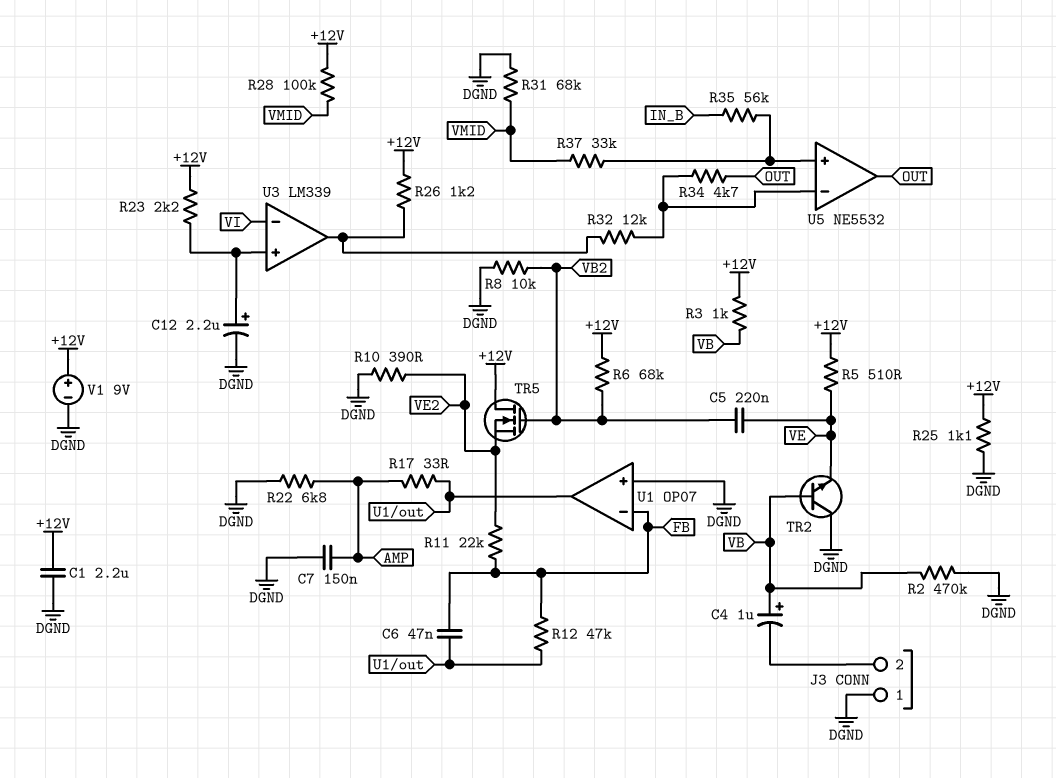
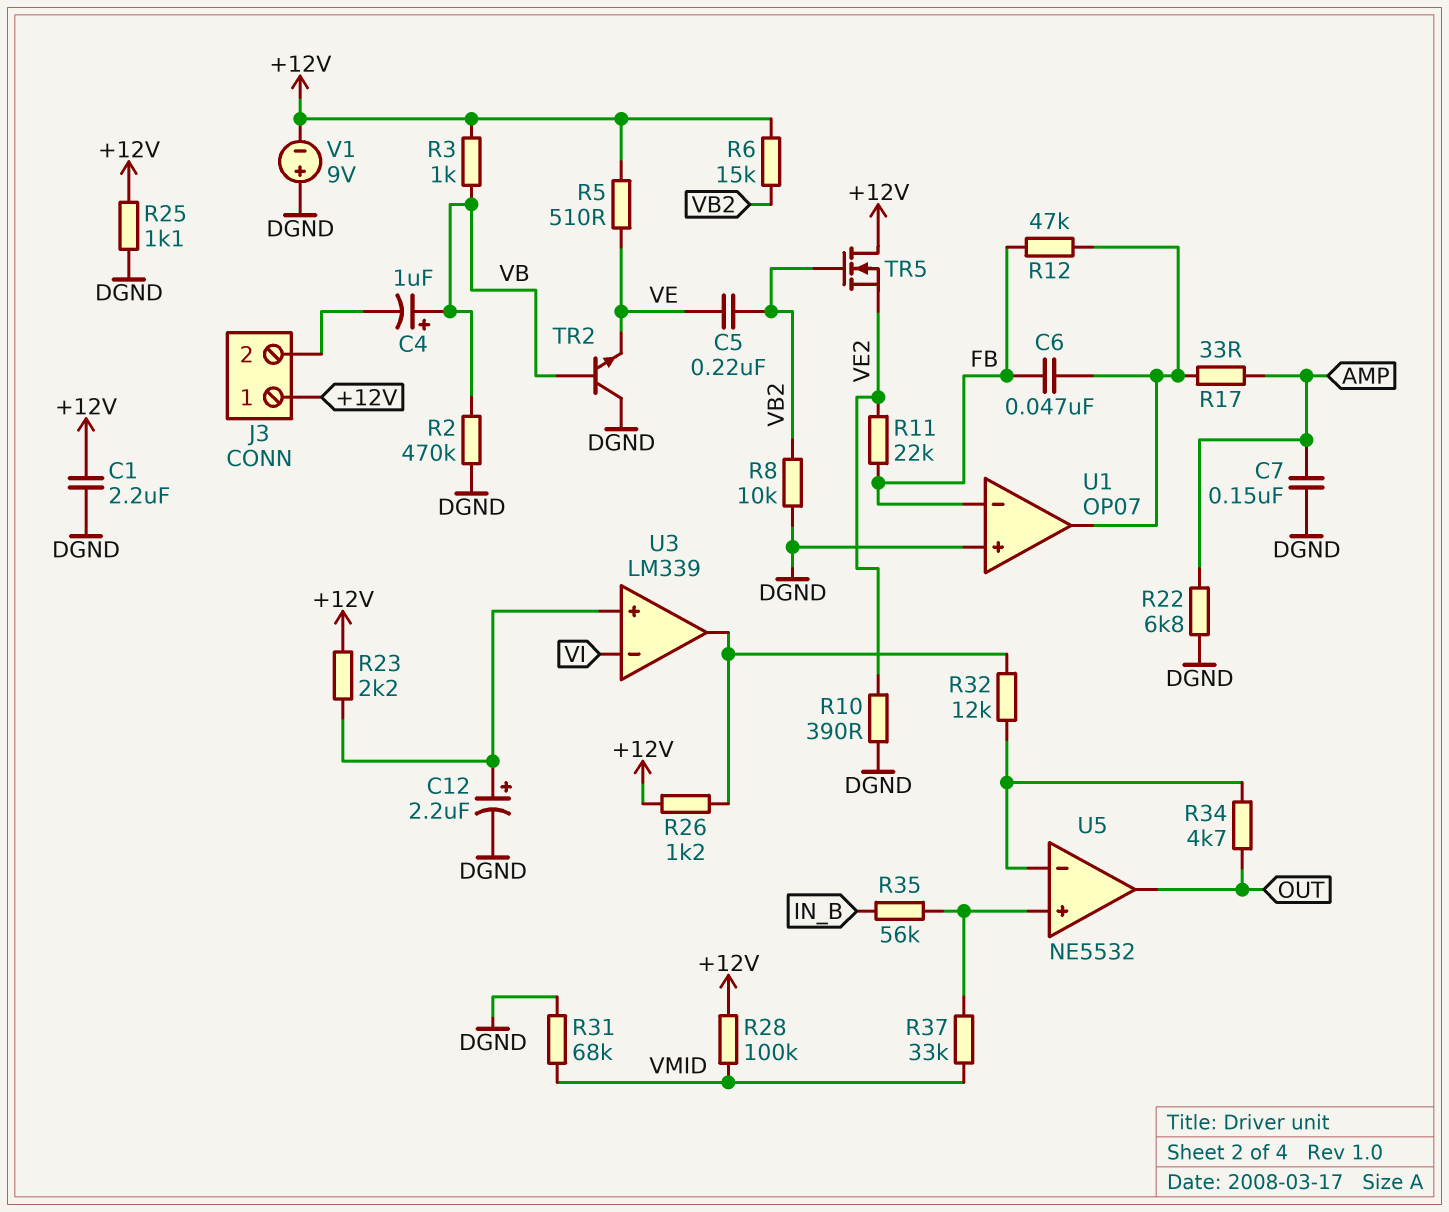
J3 pin 1: DGND -> +12V
R6: 68k (+12V, VB2) -> 15k (+12V, VB2)
V1: 9V (plus +12V, minus DGND) -> 9V (plus DGND, minus +12V)

